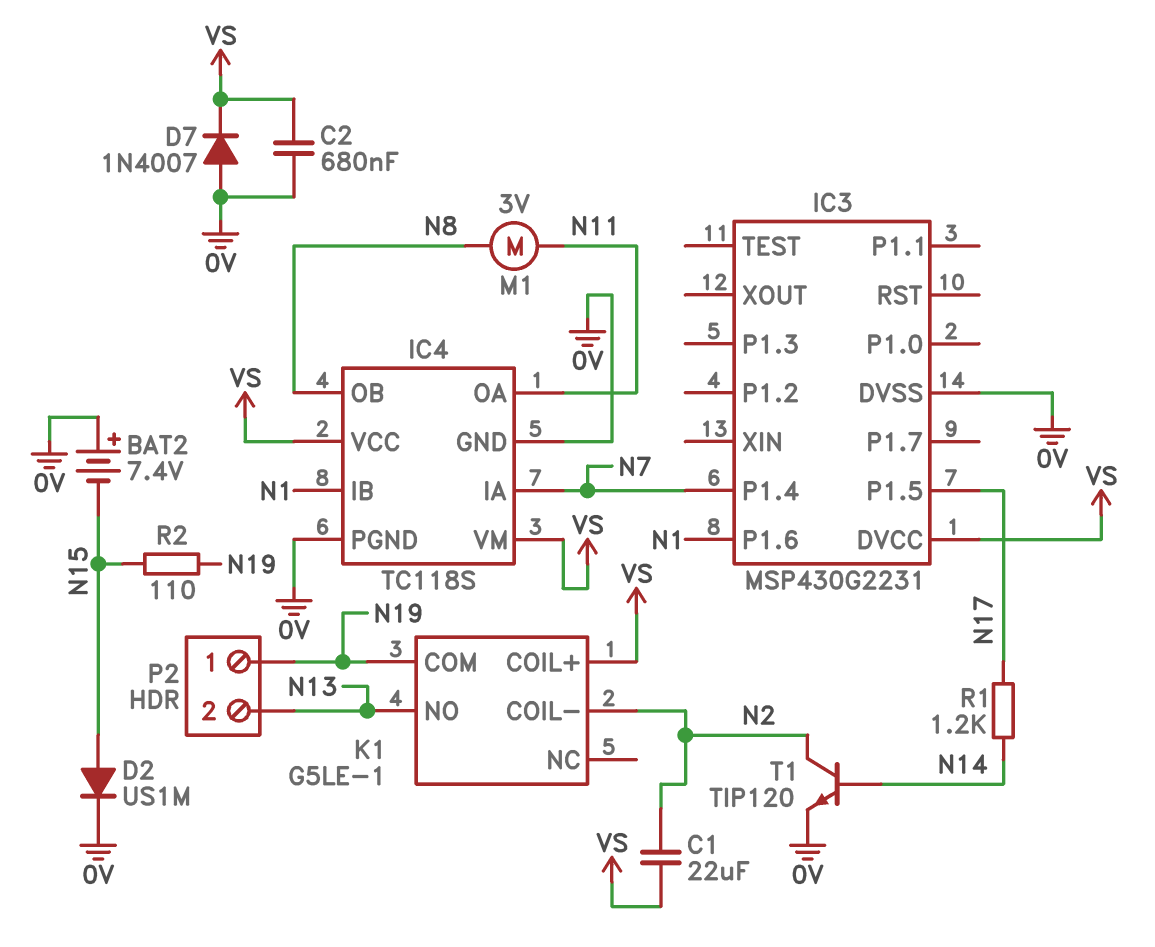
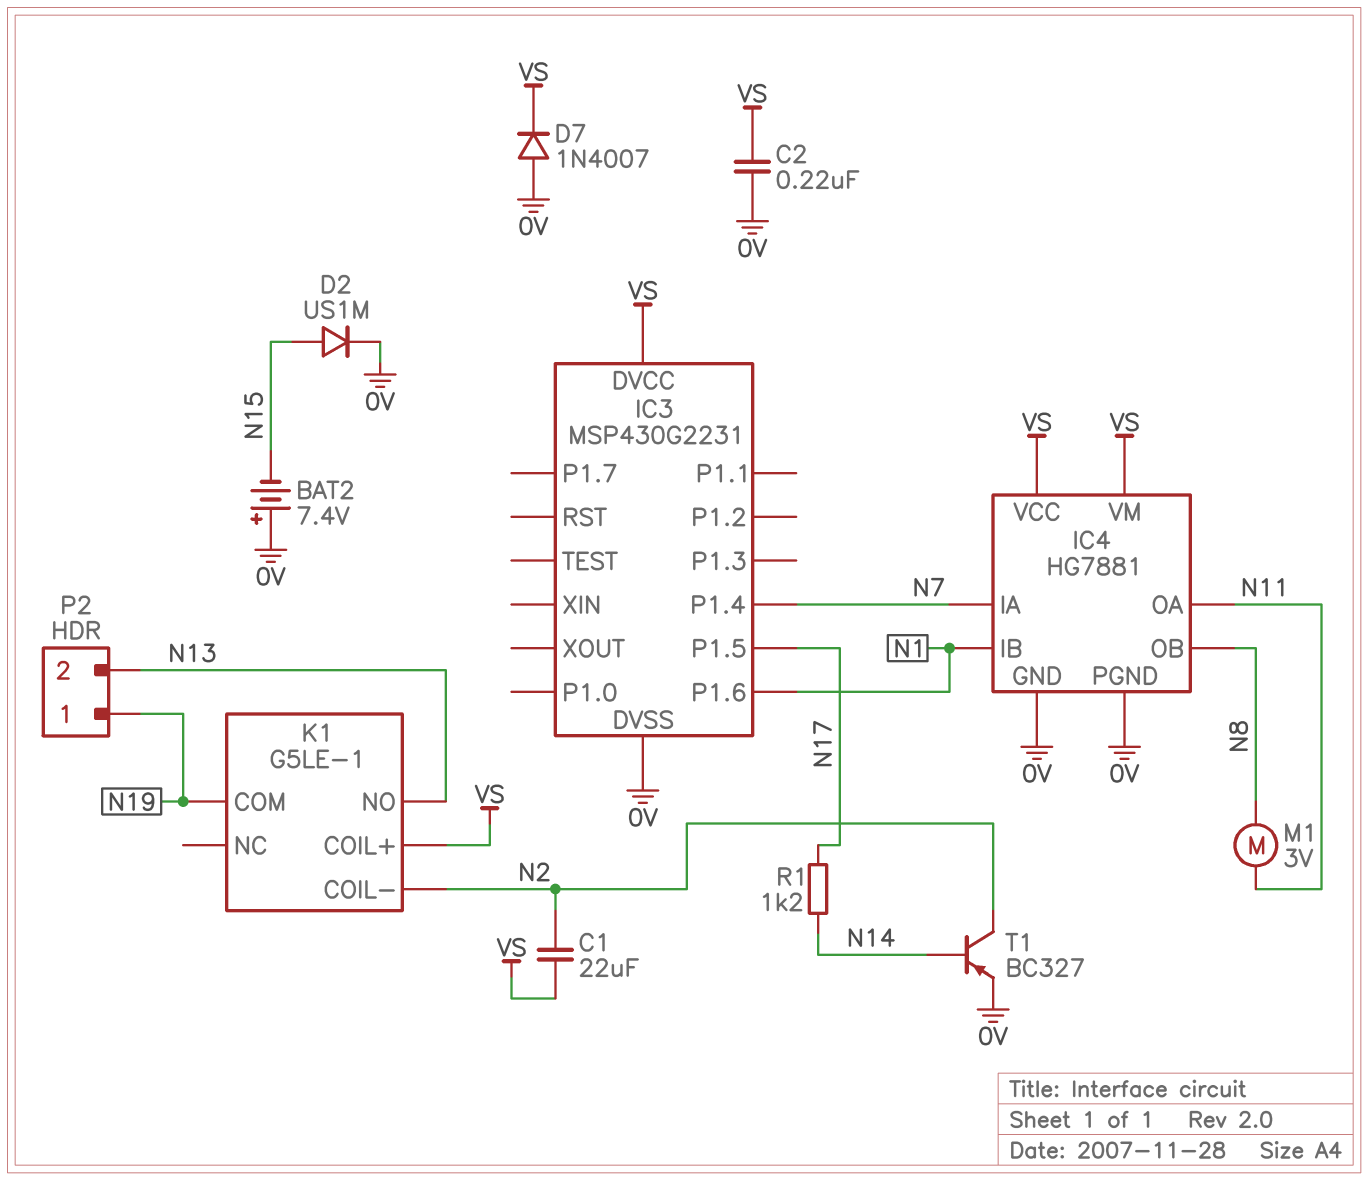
C2: 680nF (0V, VS) -> 220nF (0V, VS)
IC4: TC118S -> HG7881
R2: 110 (N15, N19) -> none
T1: NPN TIP120 (B N14, C N2, E 0V) -> PNP BC327 (B N14, C N2, E 0V)

